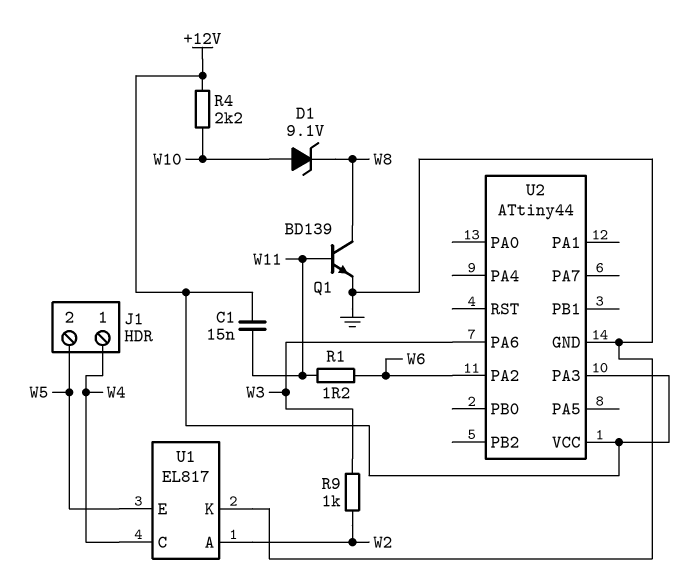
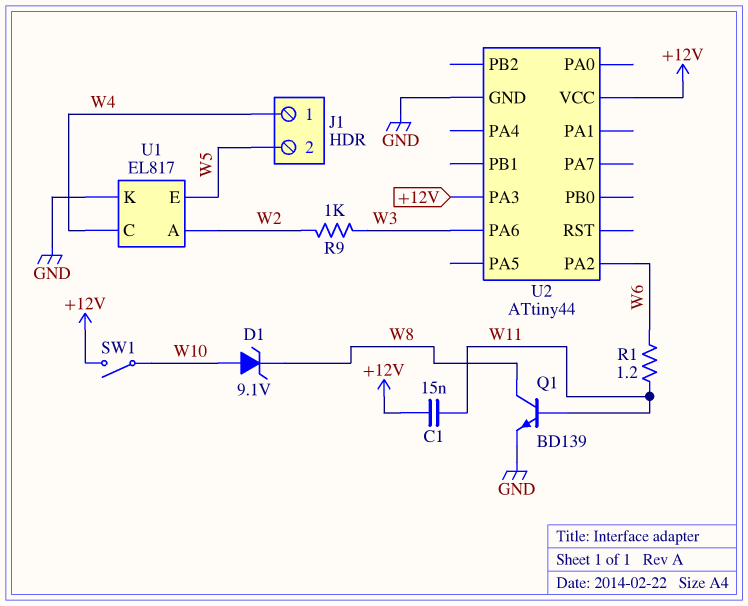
R4: 2.2k (+12V, W10) -> none
SW1: none -> switch (+12V, W10)

